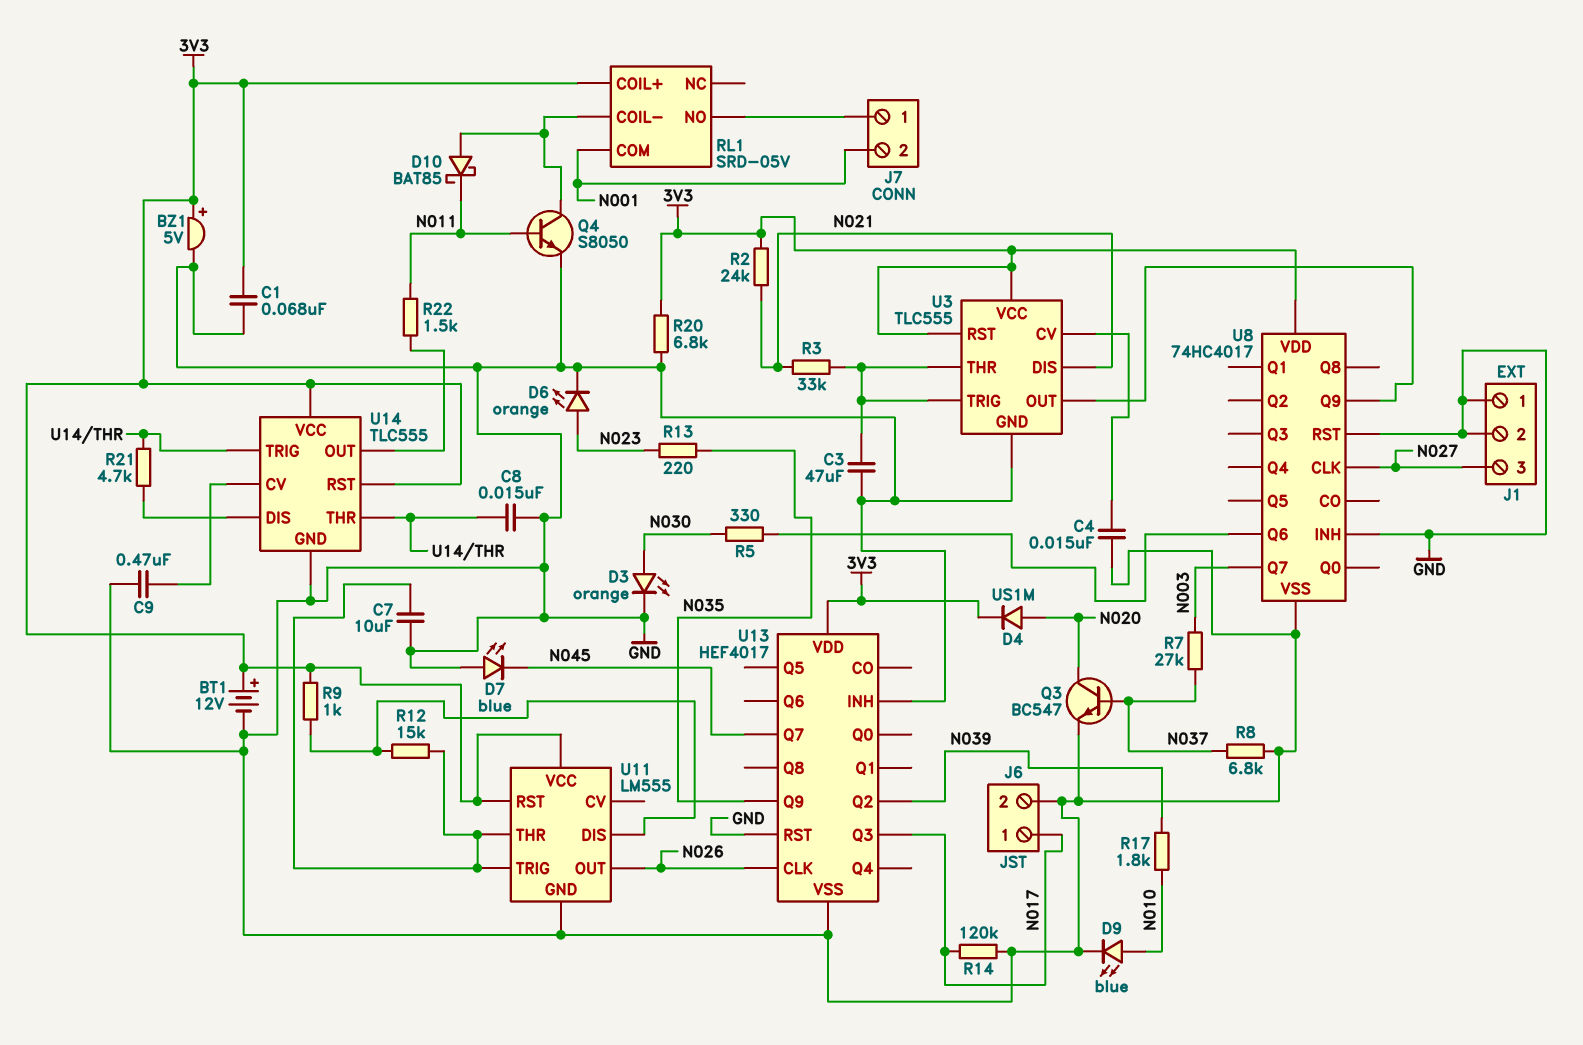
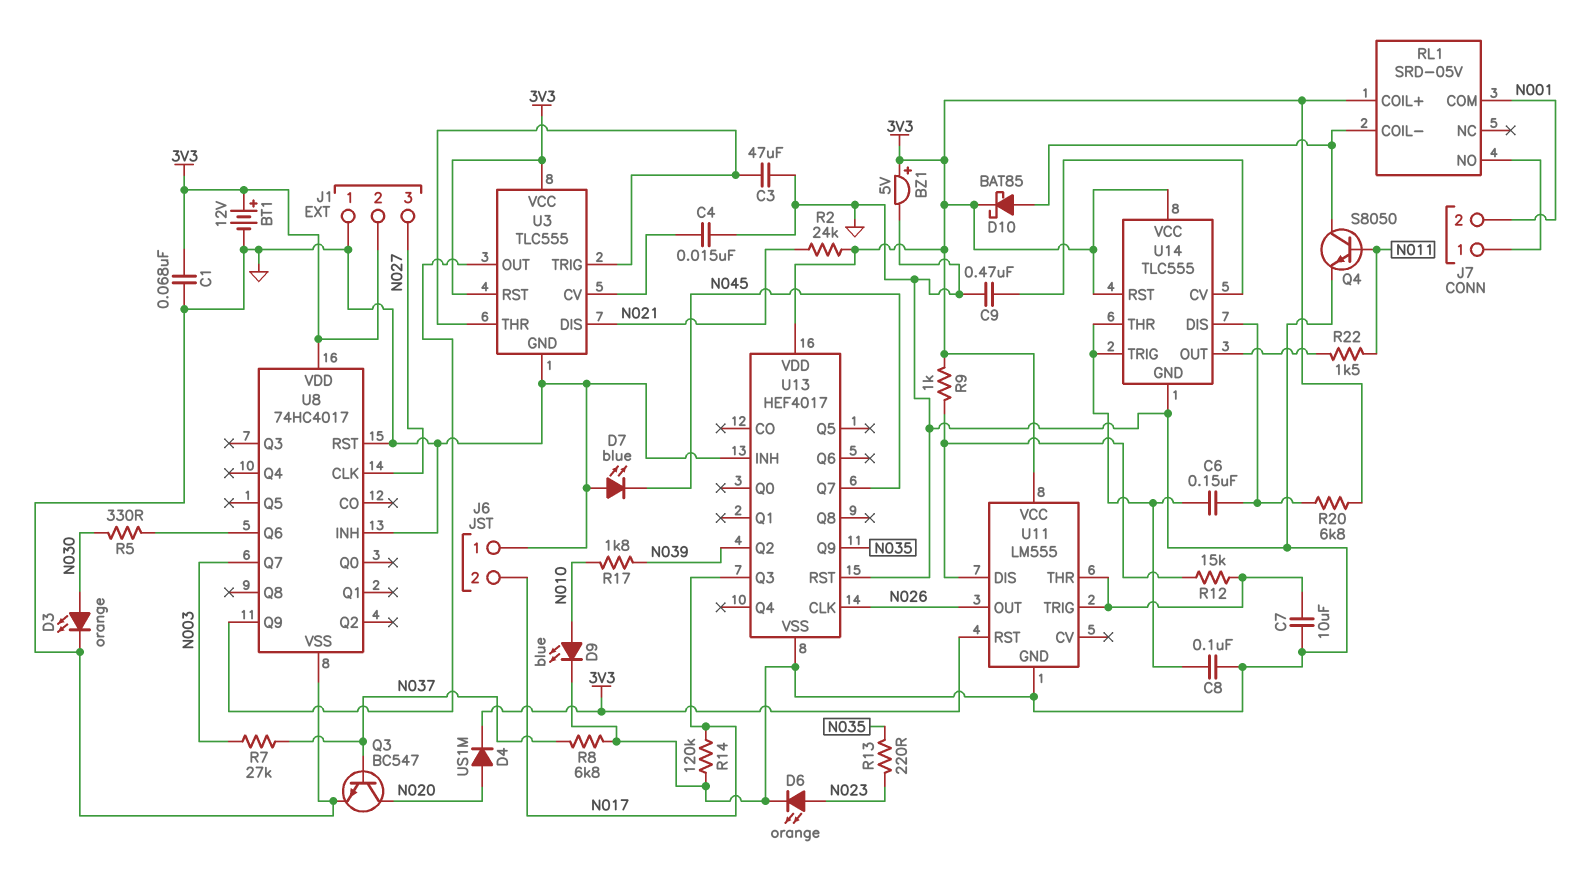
C6: none -> 150nF (U14/DIS, U14/THR)
C8: 15nF (GND, U14/THR) -> 100nF (GND, U14/THR)
D10: schottky BAT85 (A RL1/COIL-, K N011) -> schottky BAT85 (A RL1/COIL-, K 3V3)
J1 pin 2: GND -> 3V3
J6 pin 1: N017 -> GND
J6 pin 2: GND -> N017
R3: 33k (N021, U3/THR) -> none
R20: 6.8k (3V3, GND) -> 6.8k (3V3, U14/DIS)
R21: 4.7k (U14/DIS, U14/THR) -> none

